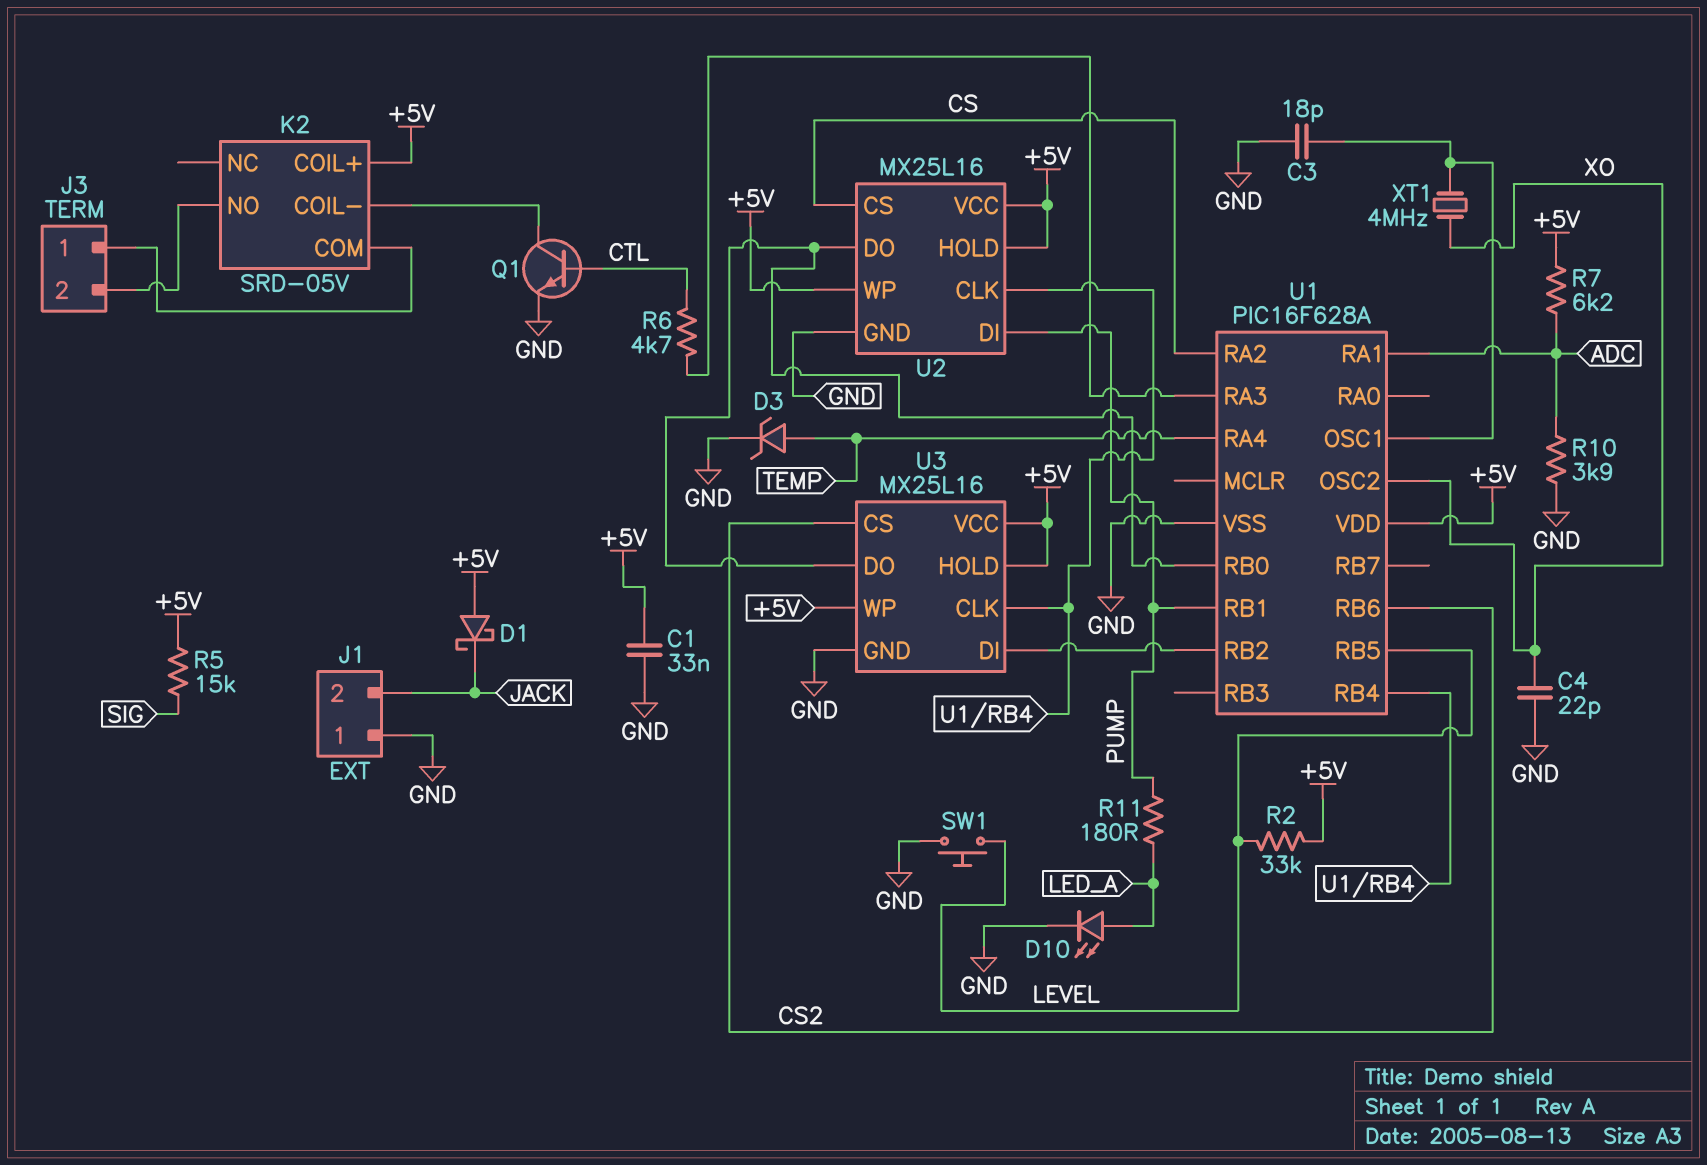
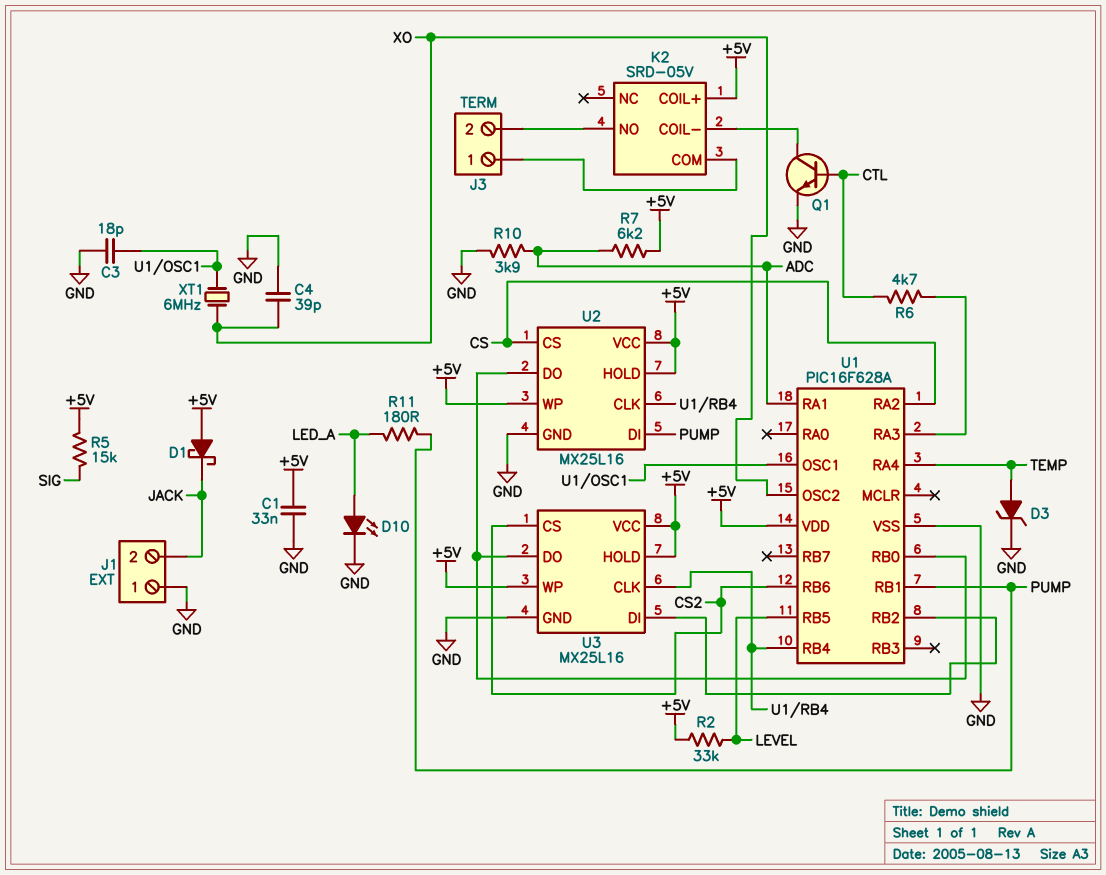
C4: 22pF (GND, XO) -> 39pF (GND, XO)
SW1: button (GND, LEVEL) -> none
XT1: 4MHz (U1/OSC1, XO) -> 6MHz (U1/OSC1, XO)

